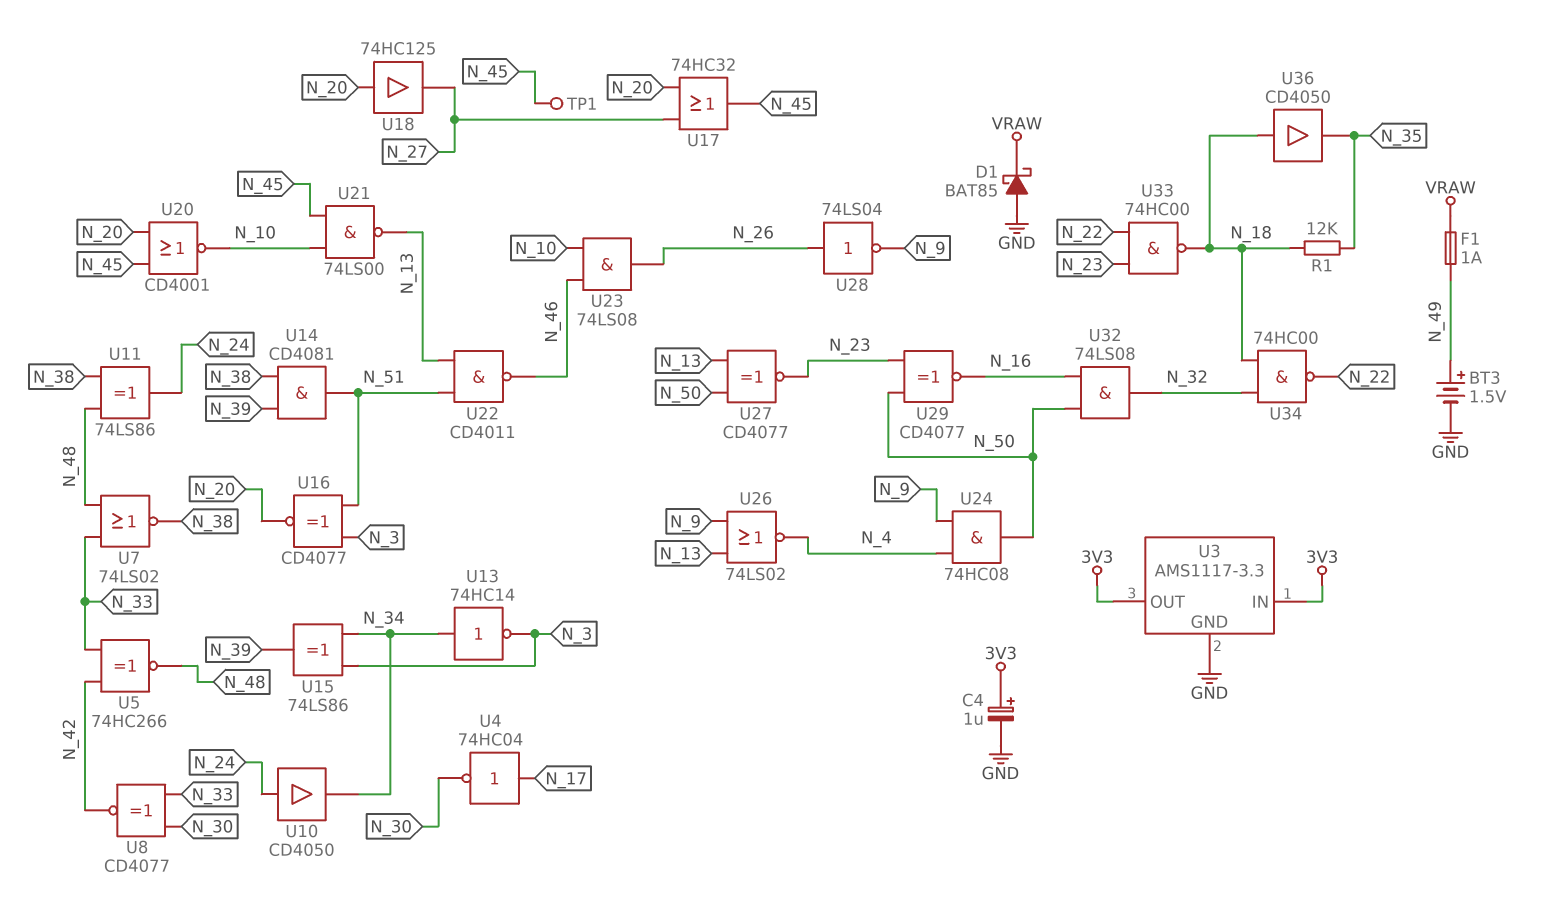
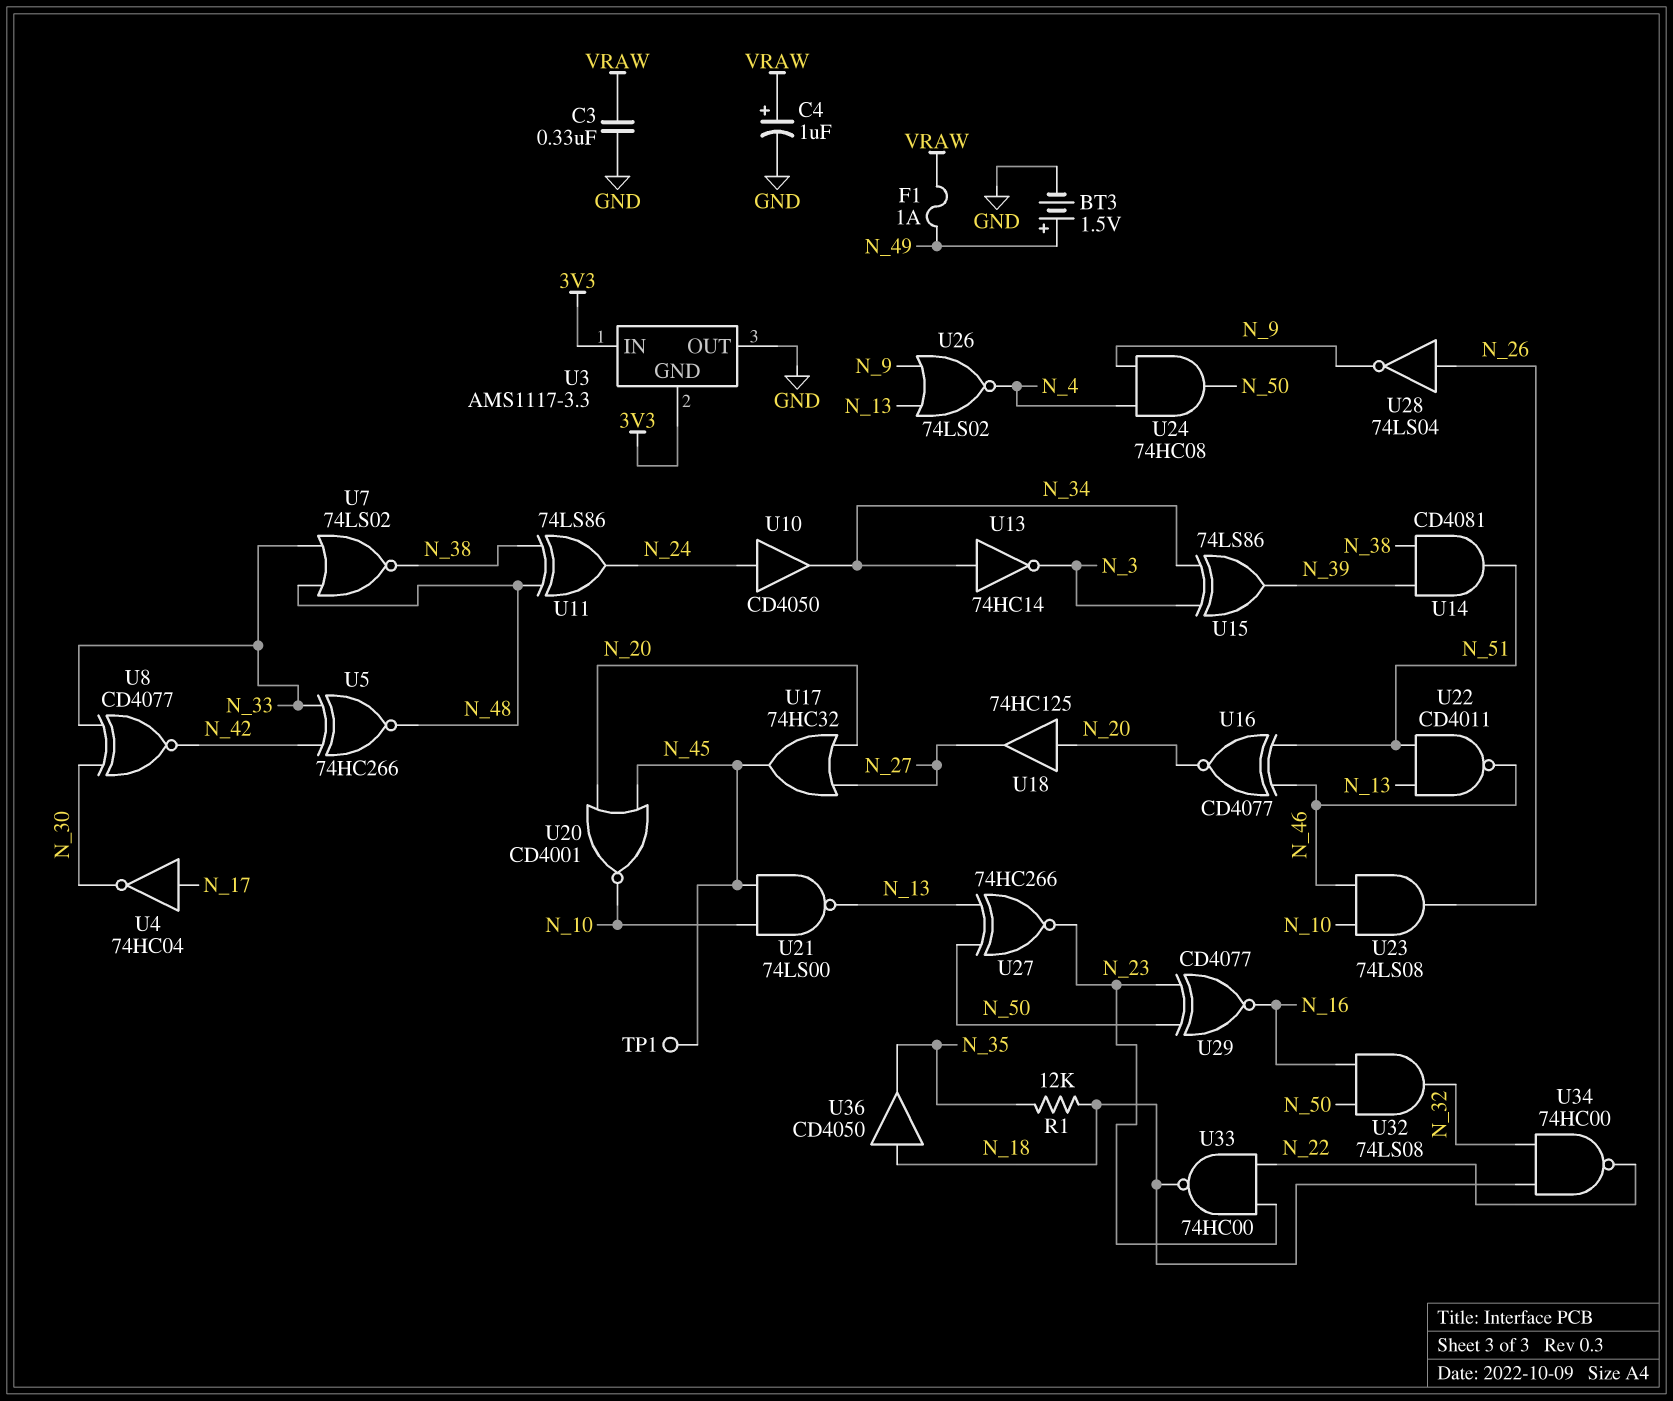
C3: none -> 330nF (GND, VRAW)
C4: 1uF (plus 3V3, minus GND) -> 1uF (plus VRAW, minus GND)
D1: schottky BAT85 (A GND, K VRAW) -> none
U3 pin GND: GND -> 3V3
U3 pin OUT: 3V3 -> GND
U16: XNOR CD4077 (in N_3, in N_51, out N_20) -> XNOR CD4077 (in N_46, in N_51, out N_20)
U27: XNOR CD4077 (in N_13, in N_50, out N_23) -> XNOR 74HC266 (in N_13, in N_50, out N_23)

